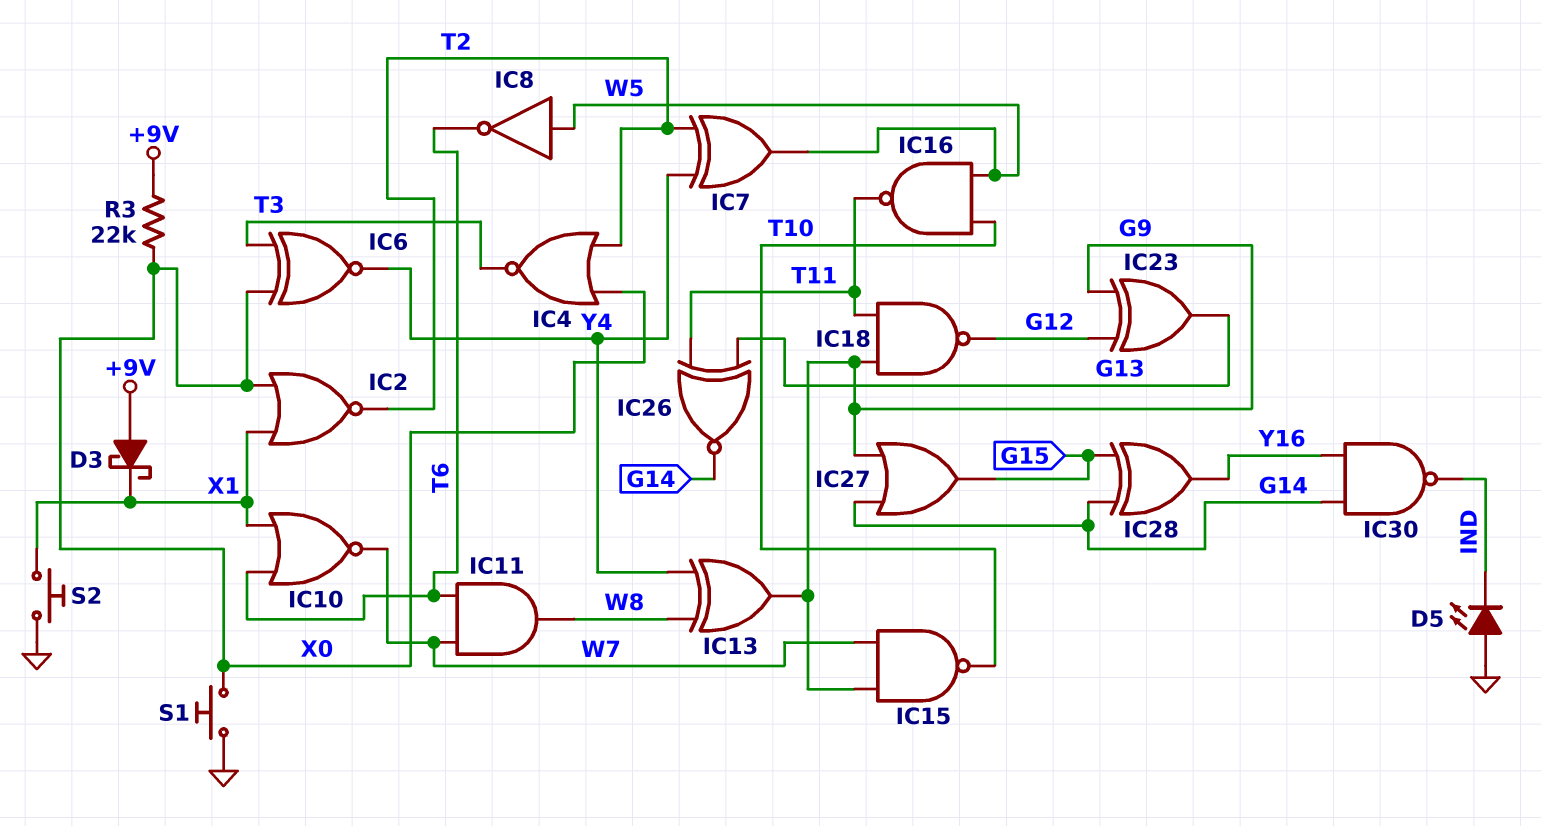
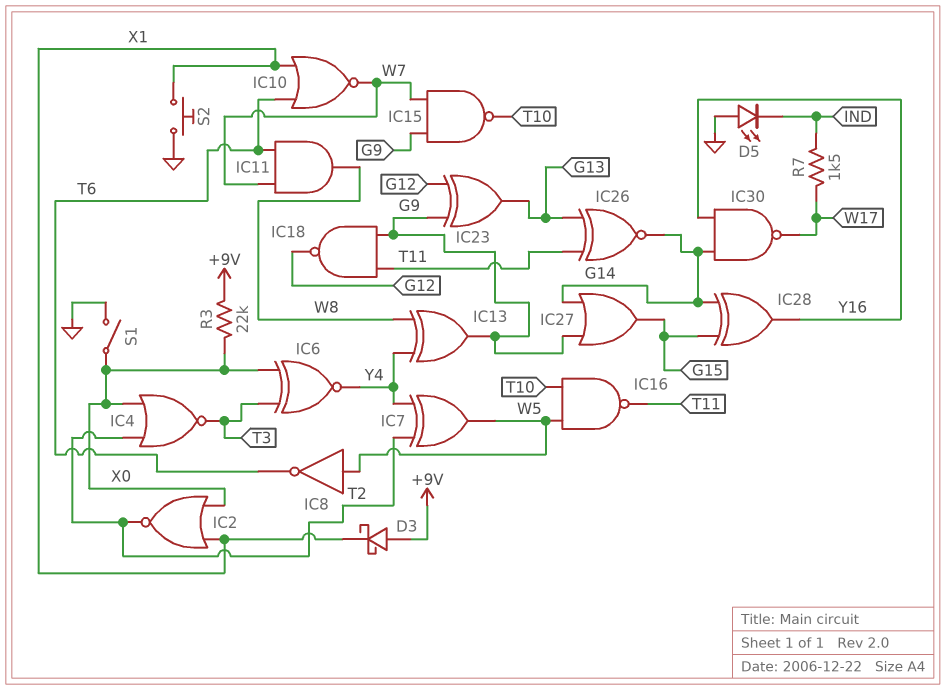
IC30: NAND (in G14, in Y16, out IND) -> NAND (in G14, in Y16, out W17)
R7: none -> 1.5k (IND, W17)
S1: button (GND, X0) -> switch (GND, X0)

